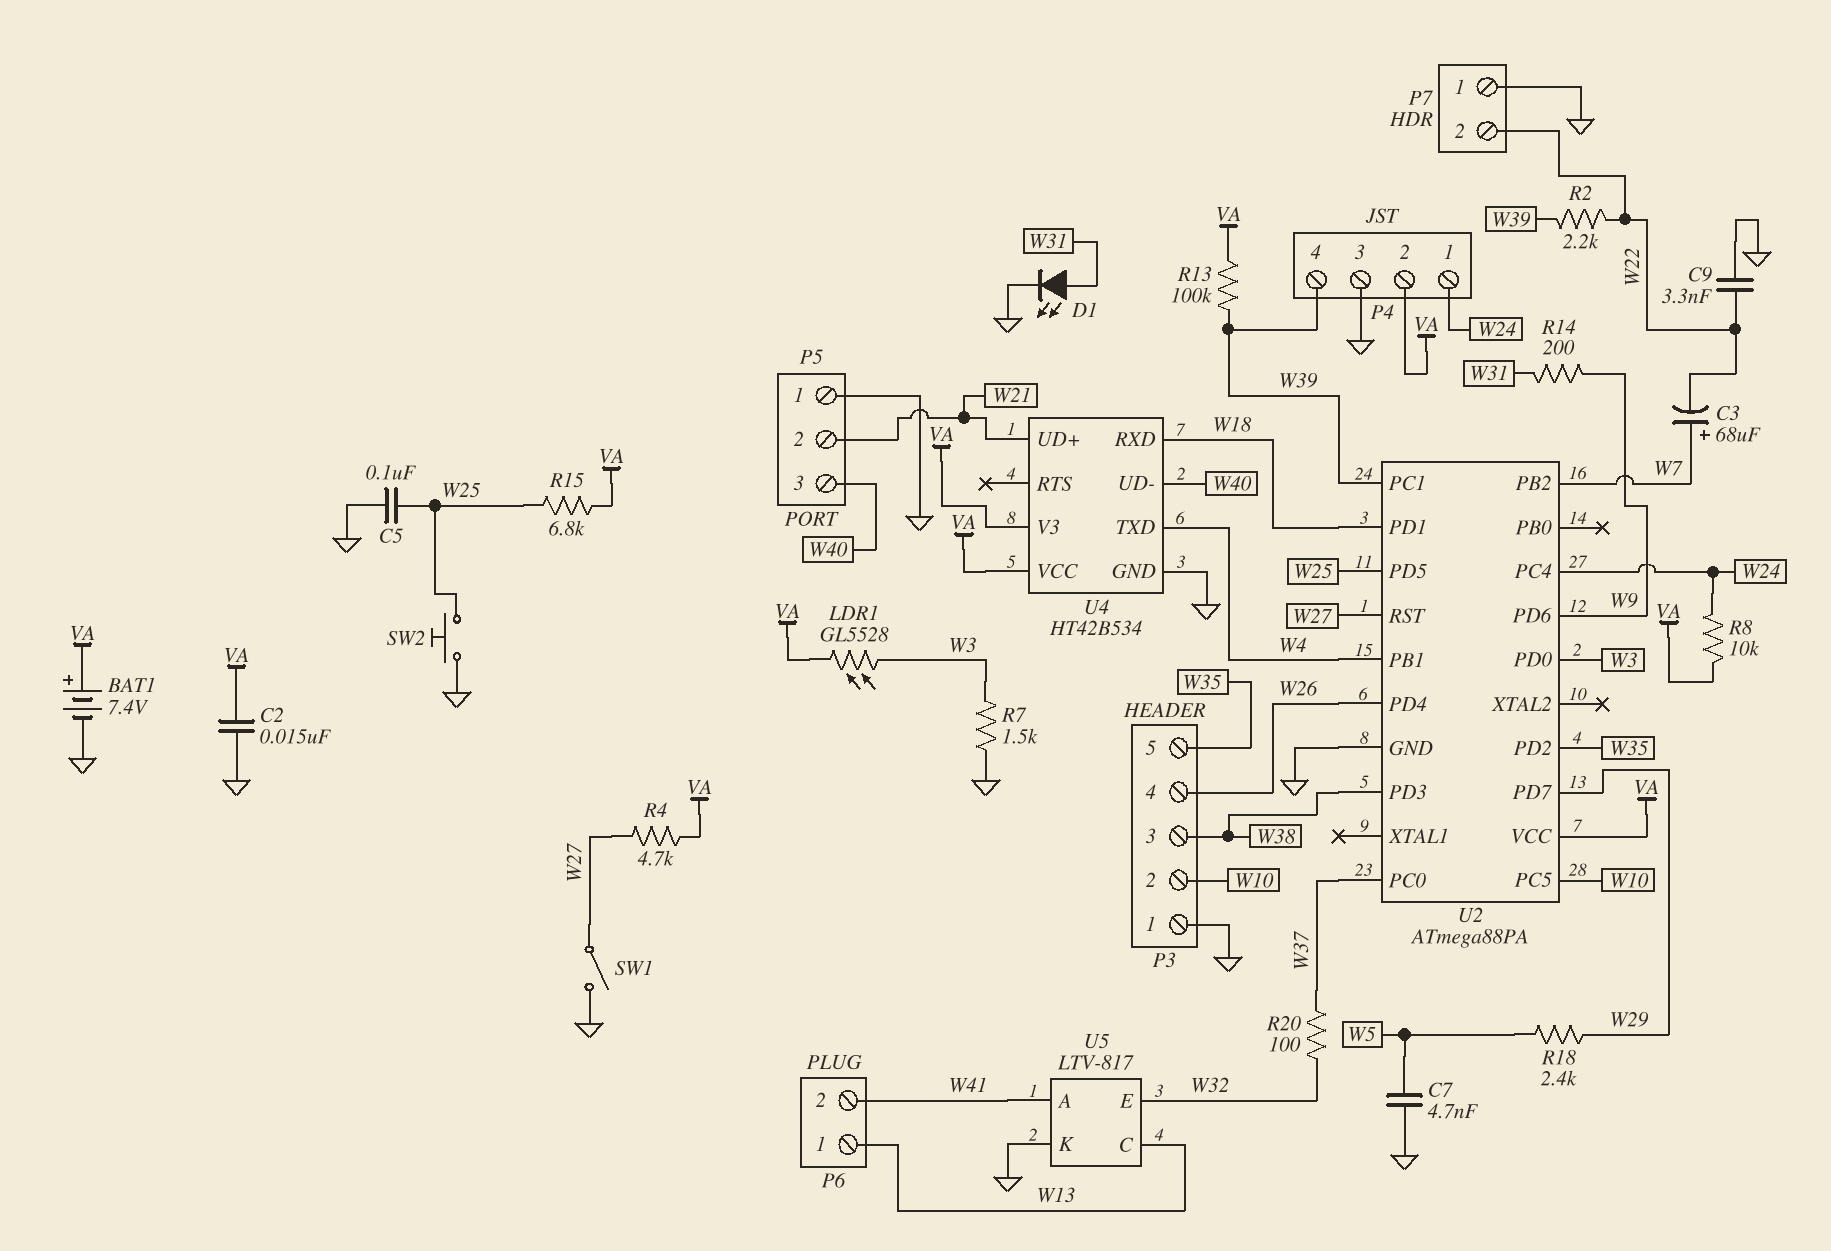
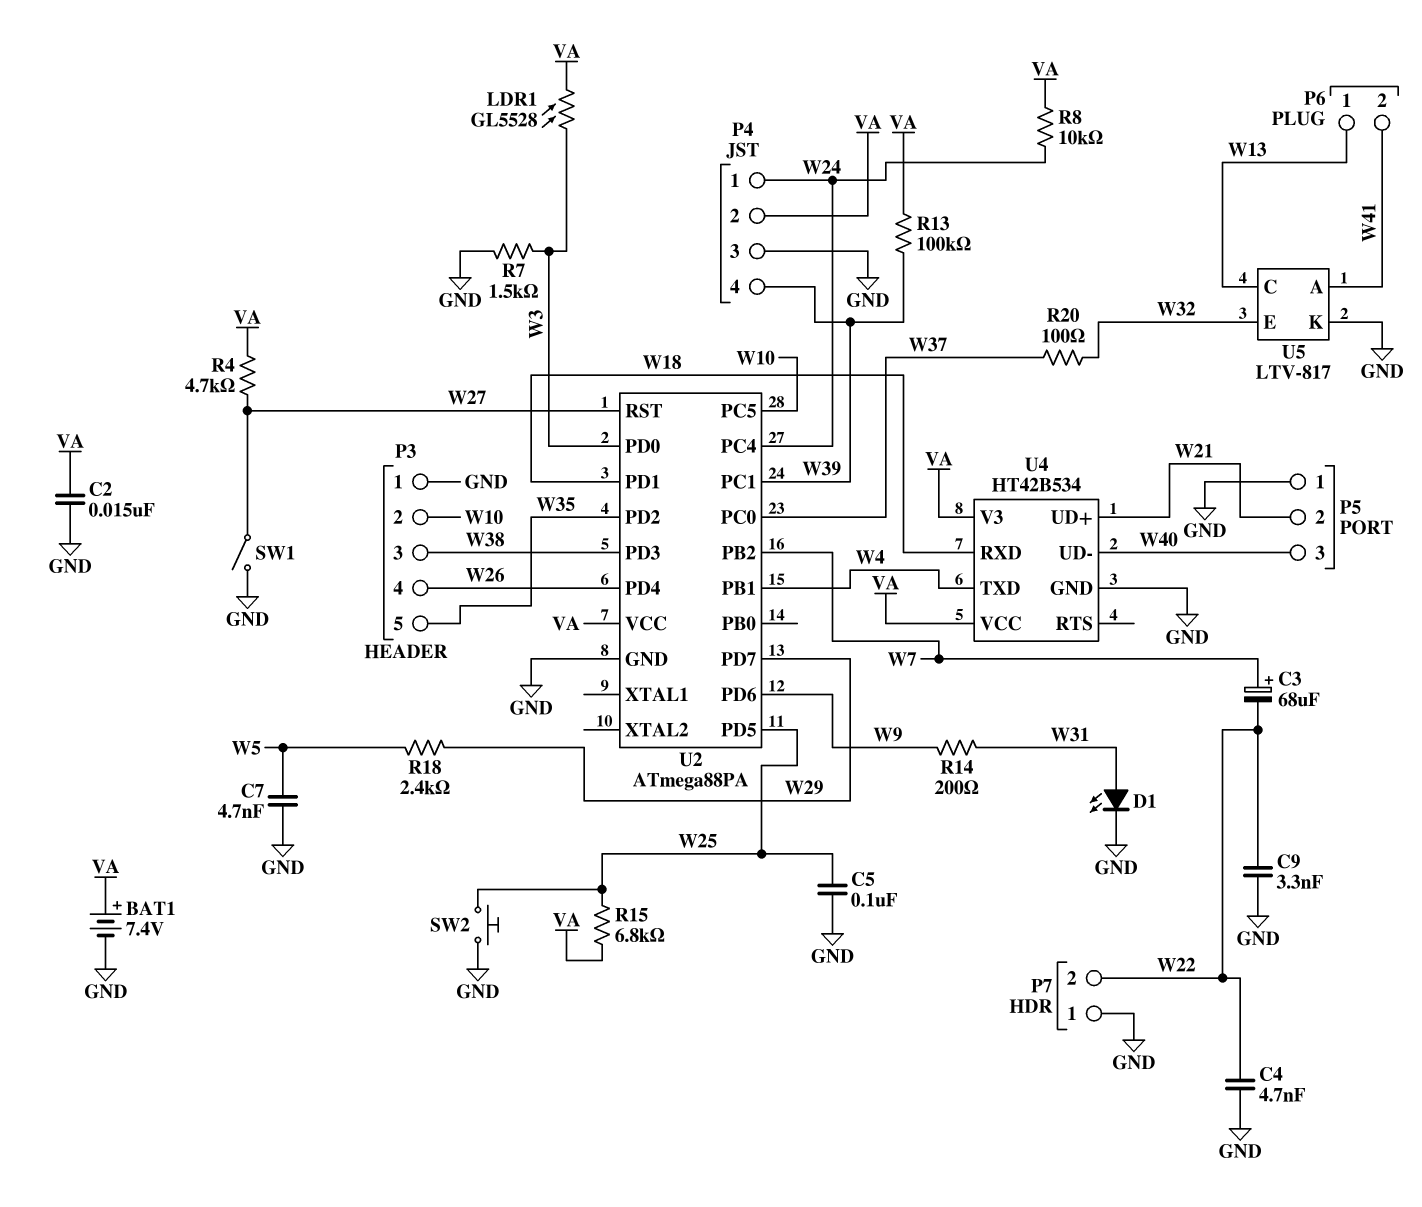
C4: none -> 4.7nF (GND, W22)
R2: 2.2k (W22, W39) -> none

